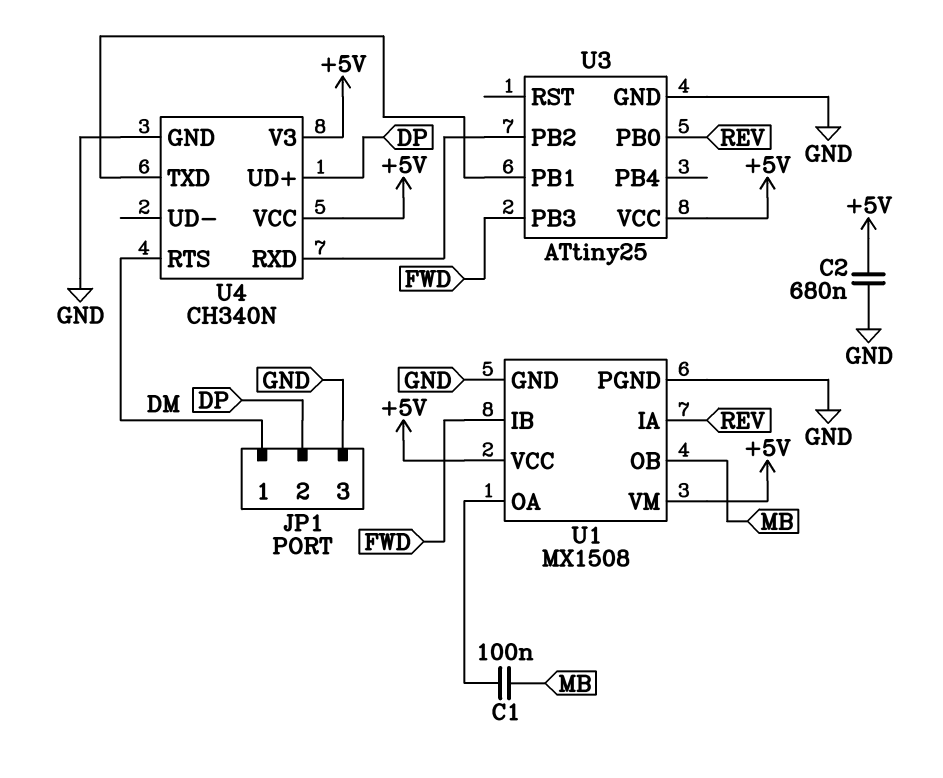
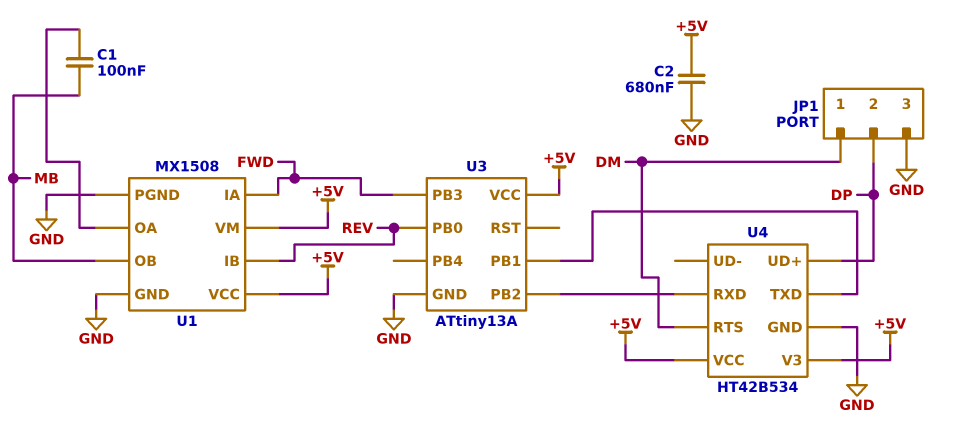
U1 pin IA: REV -> FWD
U1 pin IB: FWD -> REV
U3: ATtiny25 -> ATtiny13A
U4: CH340N -> HT42B534

